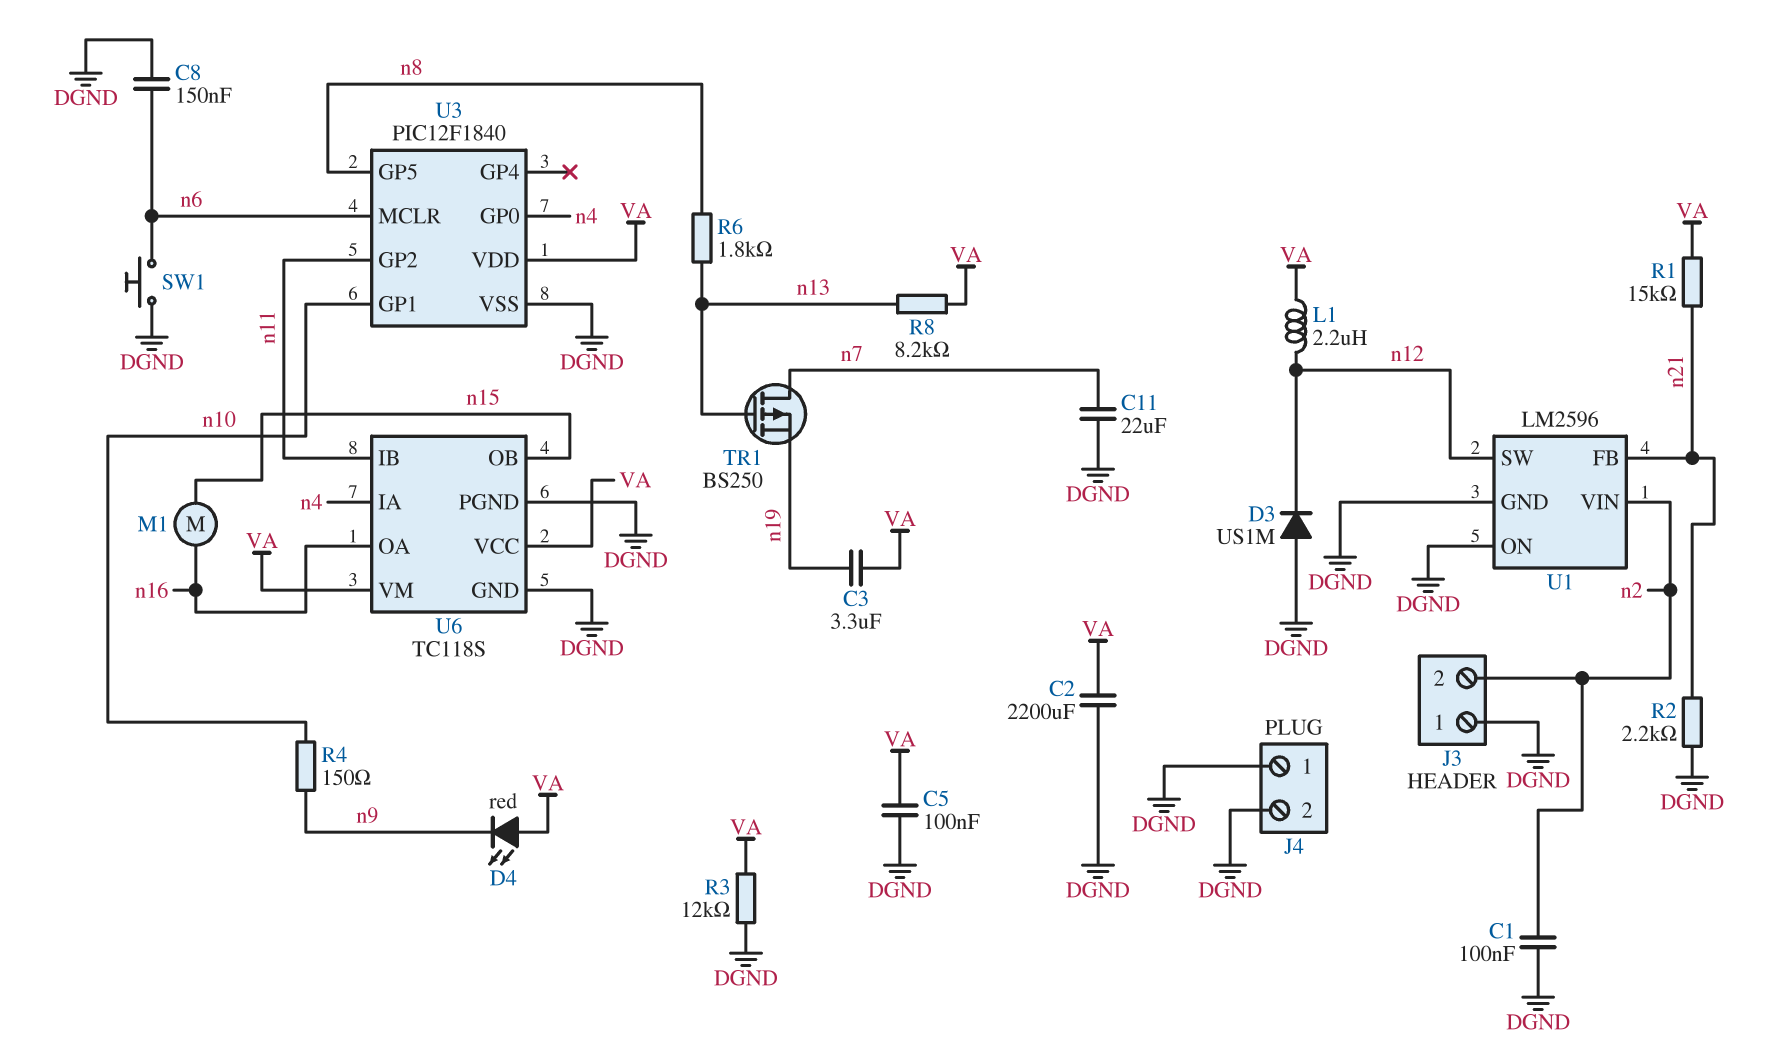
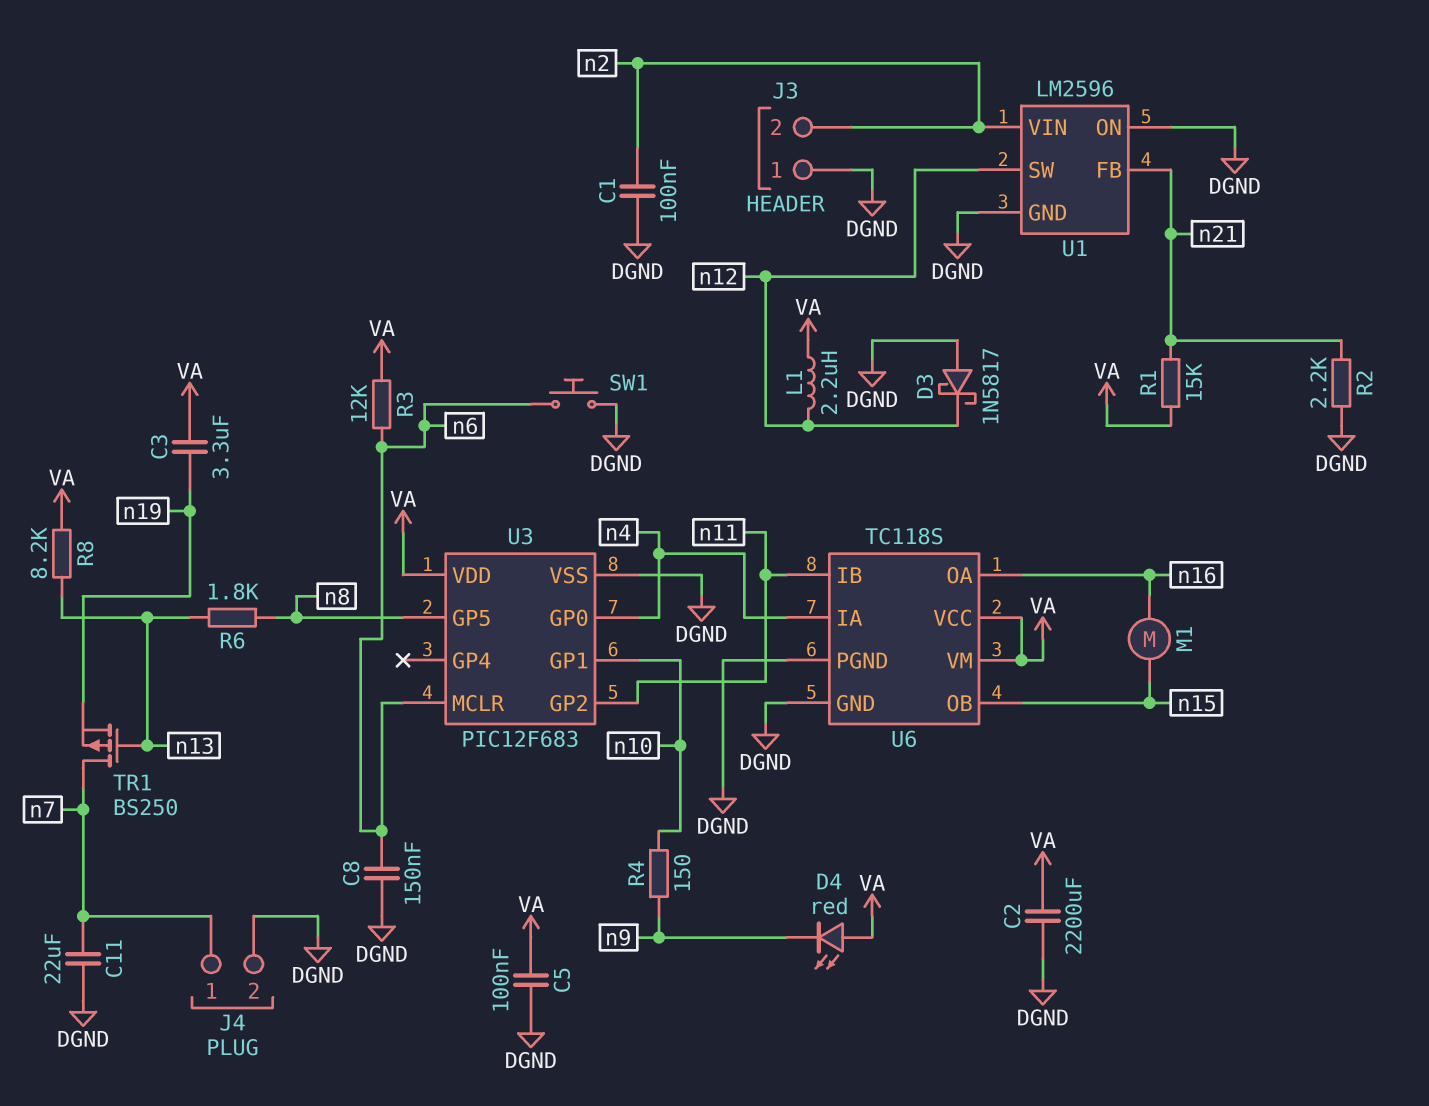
D3: diode US1M (A DGND, K n12) -> schottky 1N5817 (A DGND, K n12)
J4 pin 1: DGND -> n7
R3: 12k (DGND, VA) -> 12k (VA, n6)
U3: PIC12F1840 -> PIC12F683

